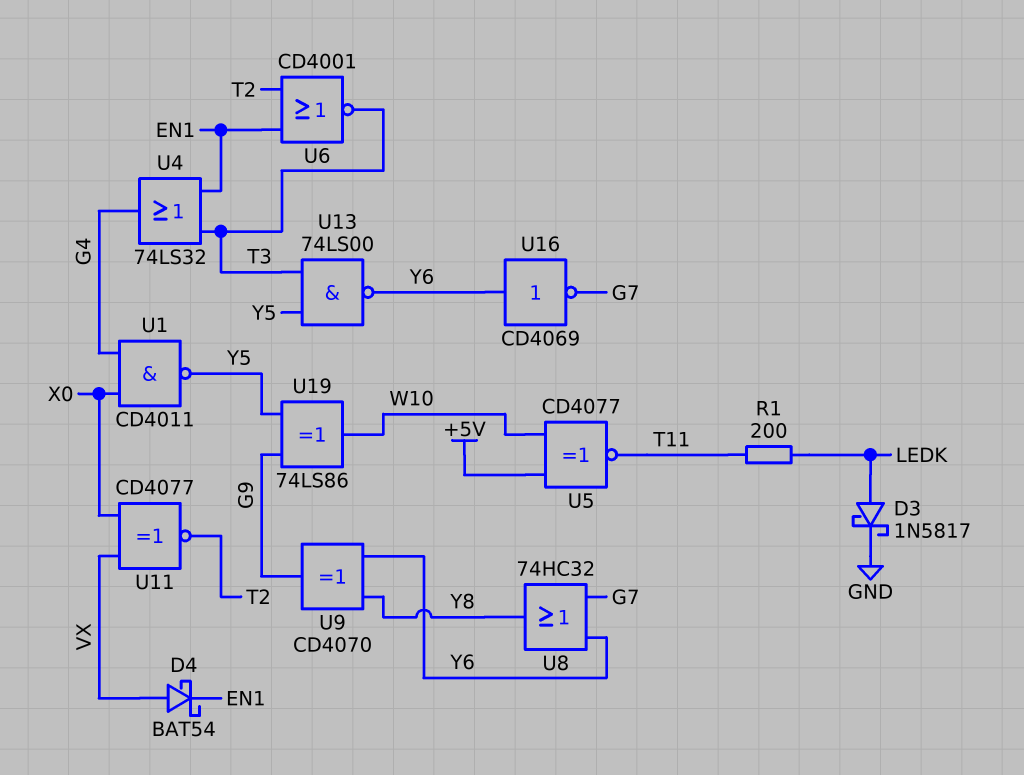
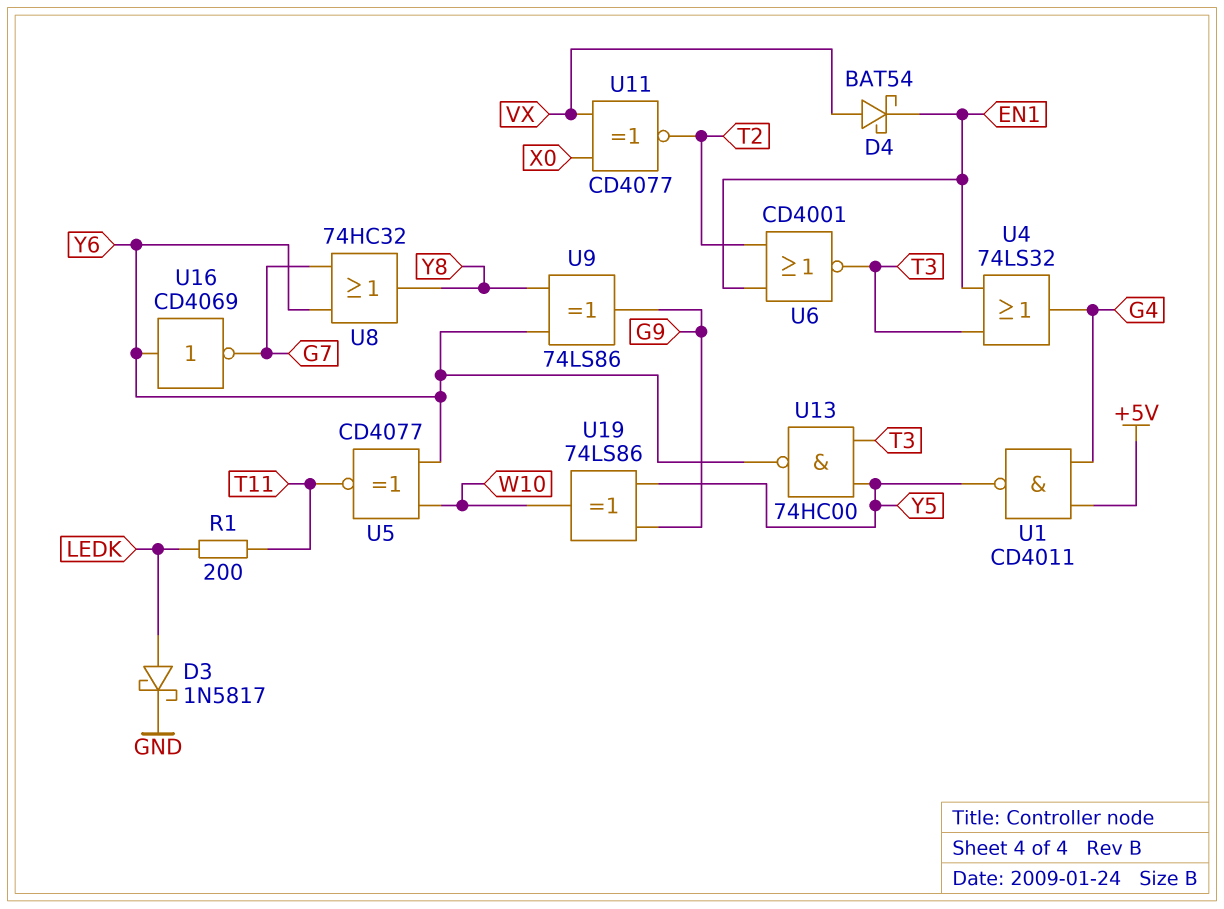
U1: NAND CD4011 (in G4, in X0, out Y5) -> NAND CD4011 (in +5V, in G4, out Y5)
U5: XNOR CD4077 (in +5V, in W10, out T11) -> XNOR CD4077 (in W10, in Y6, out T11)
U9: XOR CD4070 (in Y6, in Y8, out G9) -> XOR 74LS86 (in Y6, in Y8, out G9)
U13: NAND 74LS00 (in T3, in Y5, out Y6) -> NAND 74HC00 (in T3, in Y5, out Y6)

